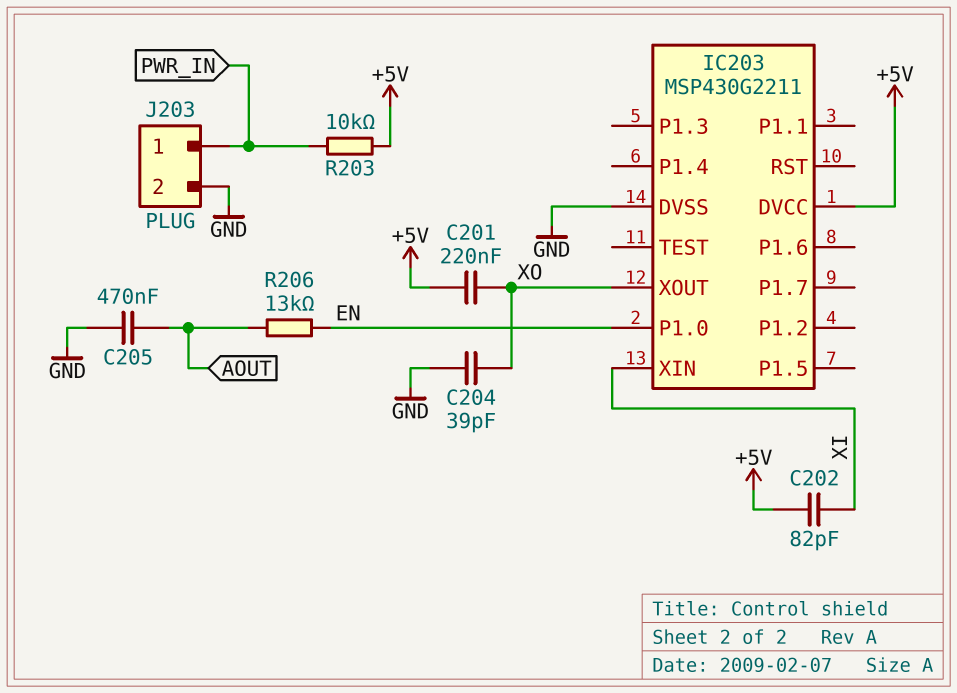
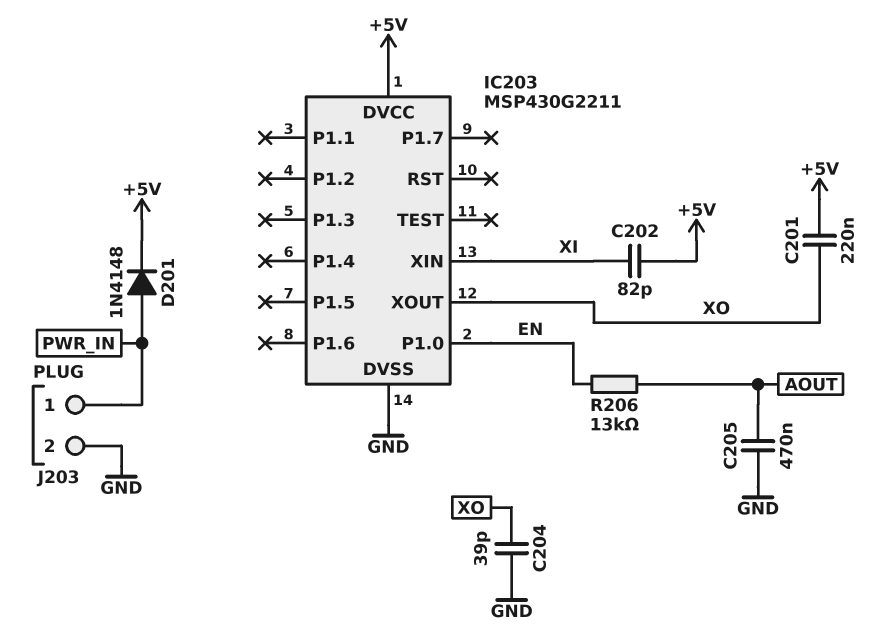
D201: none -> diode 1N4148 (A PWR_IN, K +5V)
R203: 10k (+5V, PWR_IN) -> none

